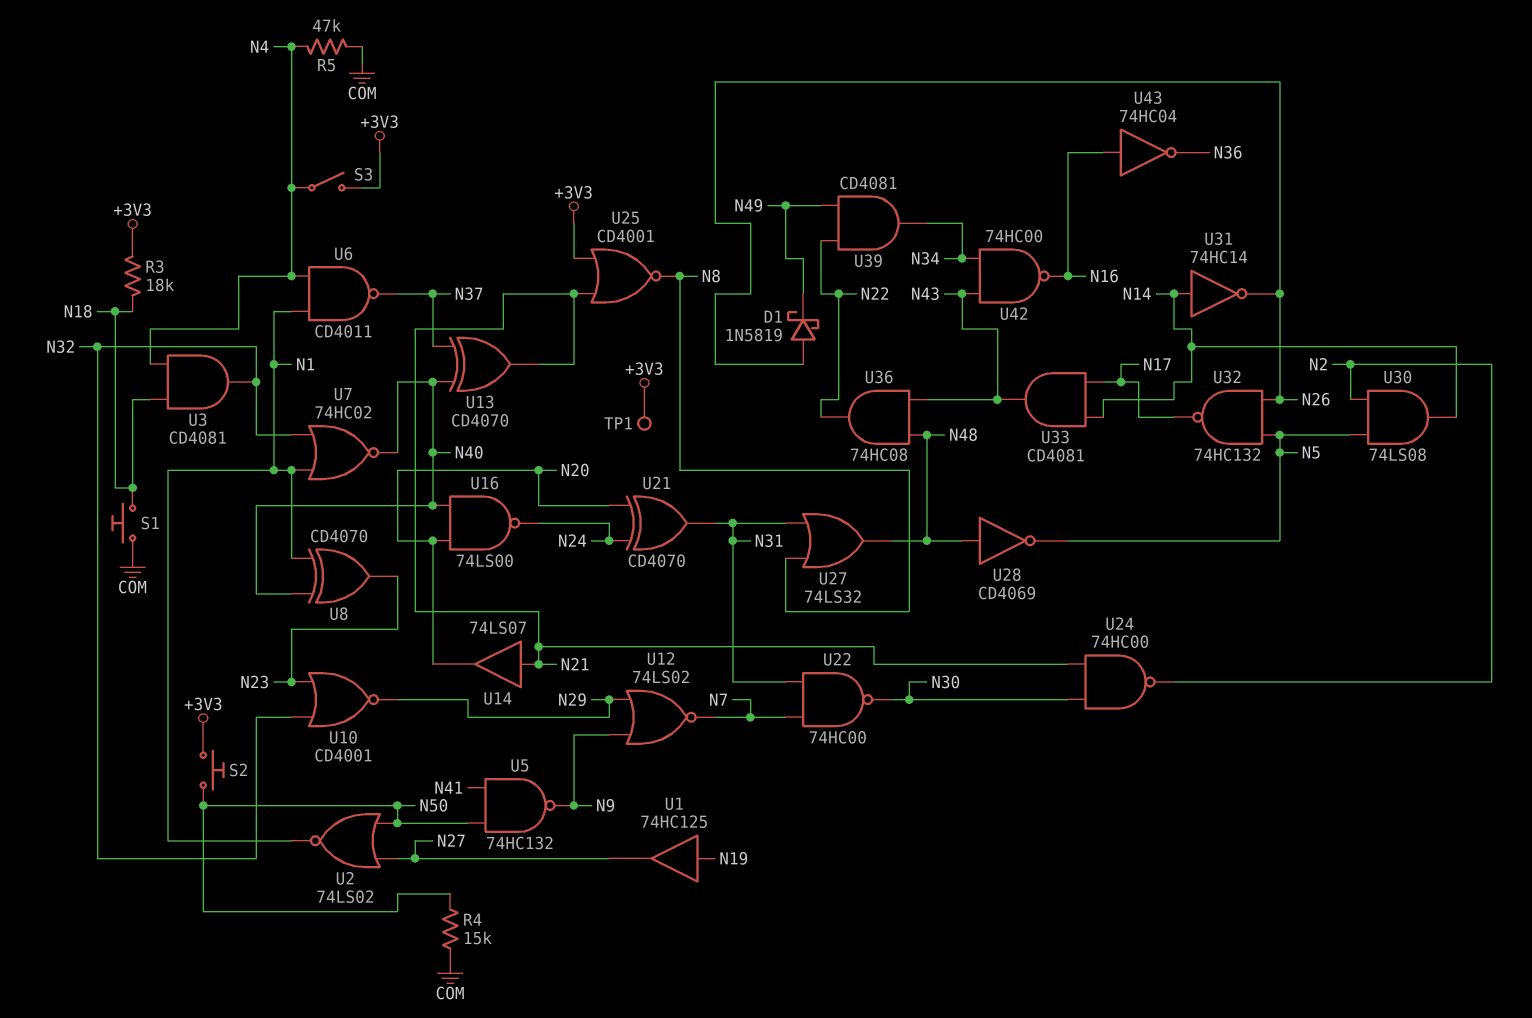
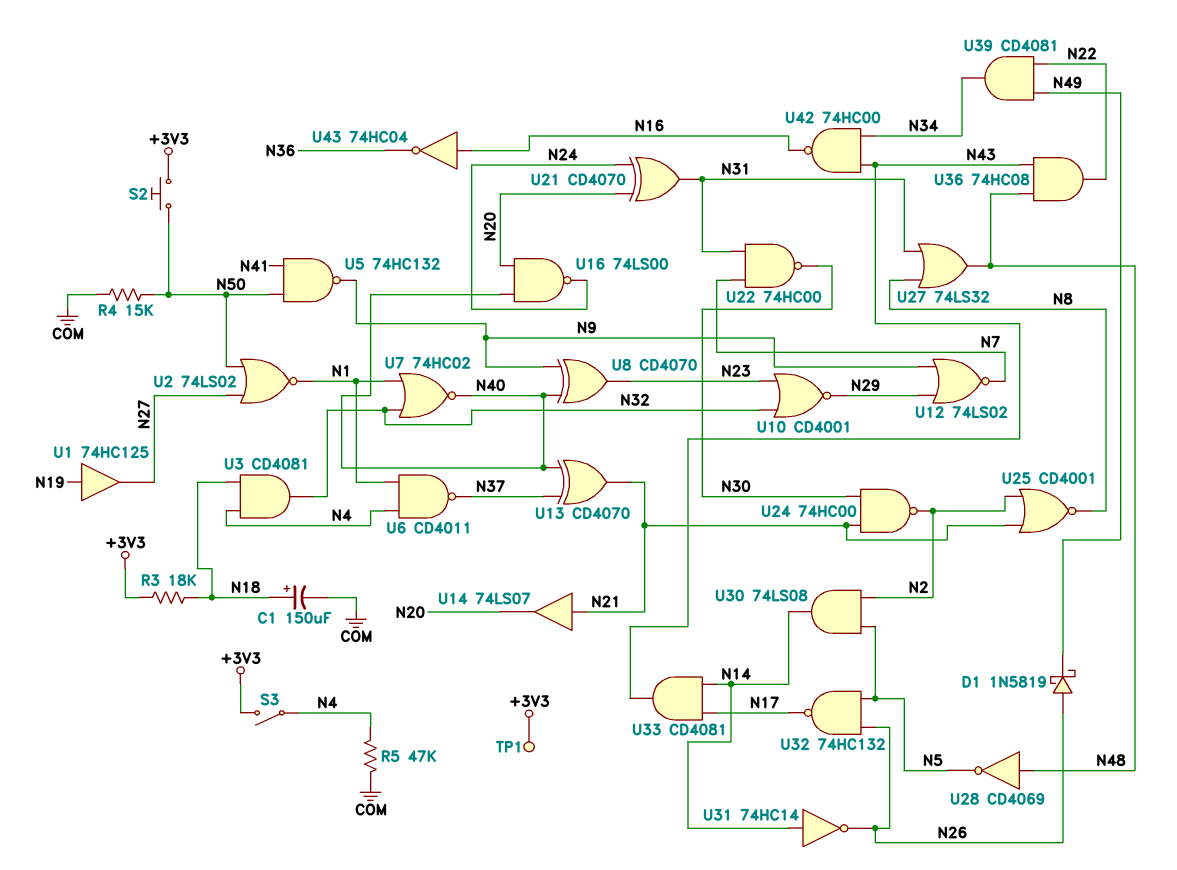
C1: none -> 150uF (plus N18, minus COM)
S1: button (COM, N18) -> none
U8: XOR CD4070 (in N1, in N40, out N23) -> XOR CD4070 (in N9, in N40, out N23)
U25: NOR CD4001 (in +3V3, in N21, out N8) -> NOR CD4001 (in N2, in N21, out N8)

